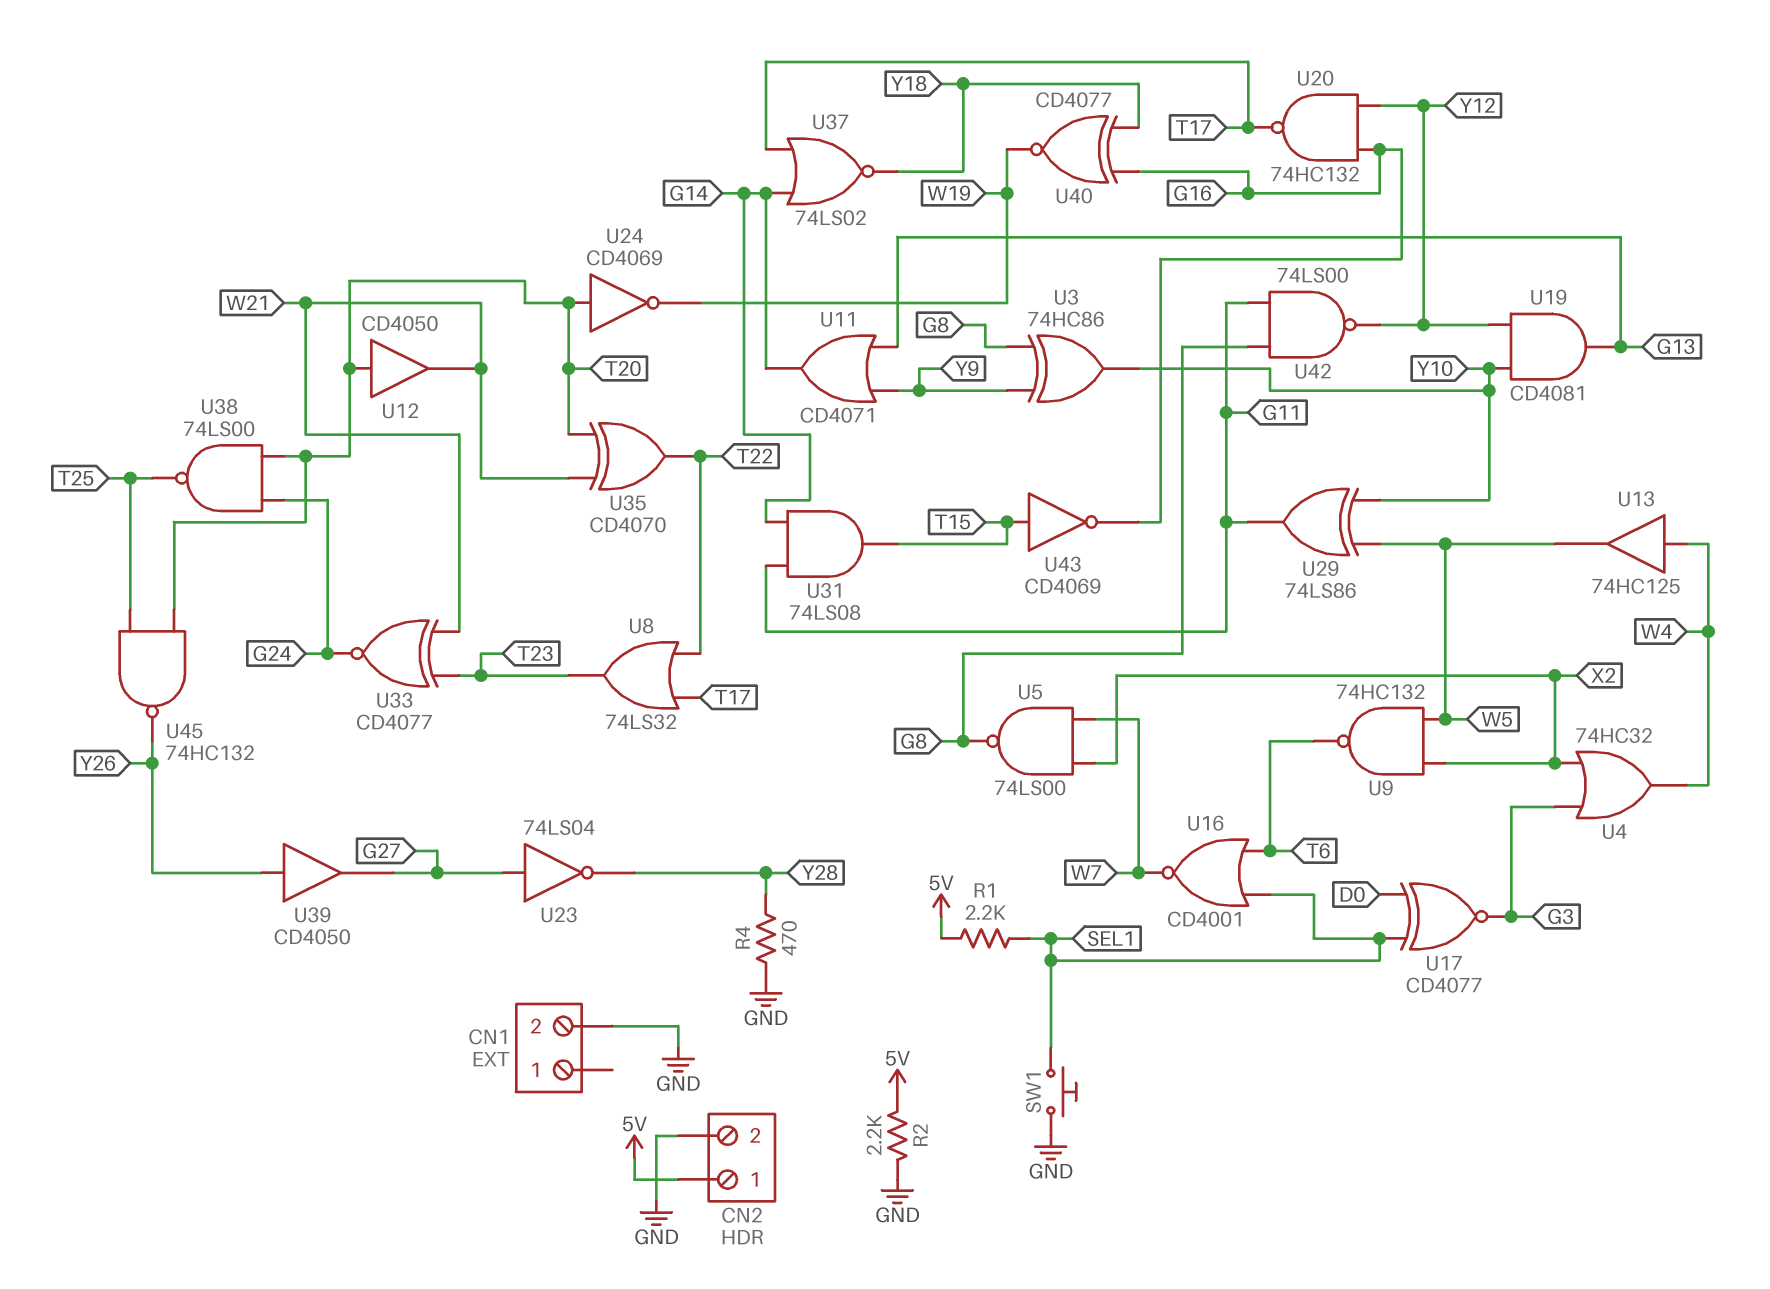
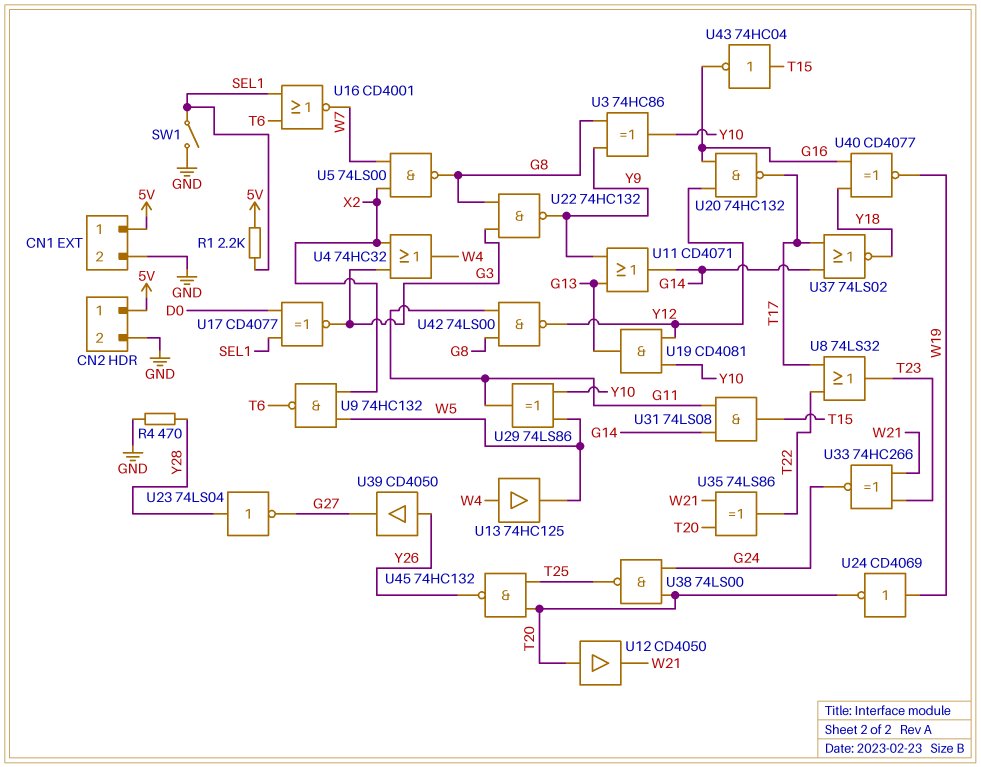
CN1 pin 1: none -> 5V
R2: 2.2k (5V, GND) -> none
SW1: button (GND, SEL1) -> switch (GND, SEL1)
U22: none -> NAND 74HC132 (in G3, in G8, out Y9)
U23: NOT 74LS04 (in G27, out Y28) -> NOT 74LS04 (in Y28, out G27)
U24: NOT CD4069 (in T20, out W19) -> NOT CD4069 (in W19, out T20)
U33: XNOR CD4077 (in T23, in W21, out G24) -> XNOR 74HC266 (in T23, in W21, out G24)
U35: XOR CD4070 (in T20, in W21, out T22) -> XOR 74LS86 (in T20, in W21, out T22)
U43: NOT CD4069 (in T15, out G16) -> NOT 74HC04 (in T15, out G16)

